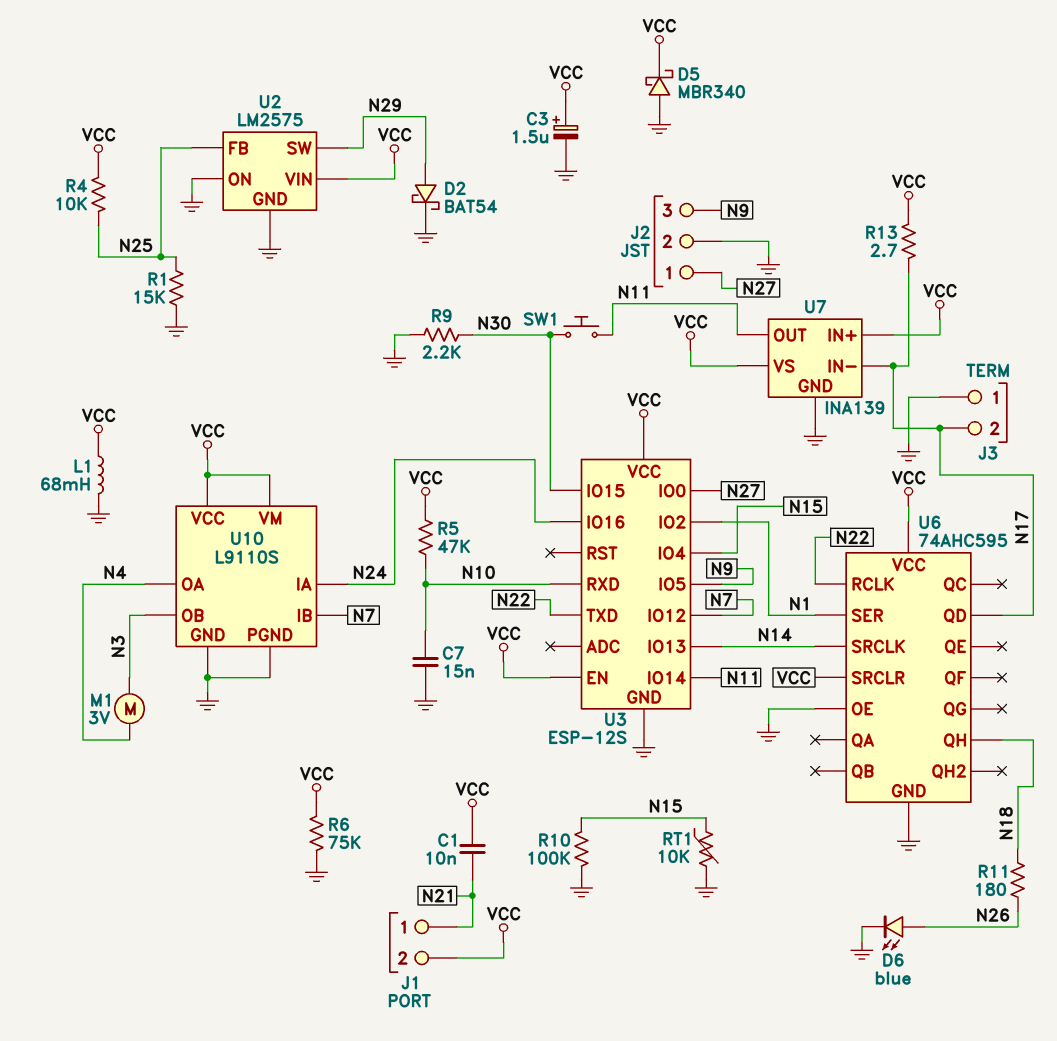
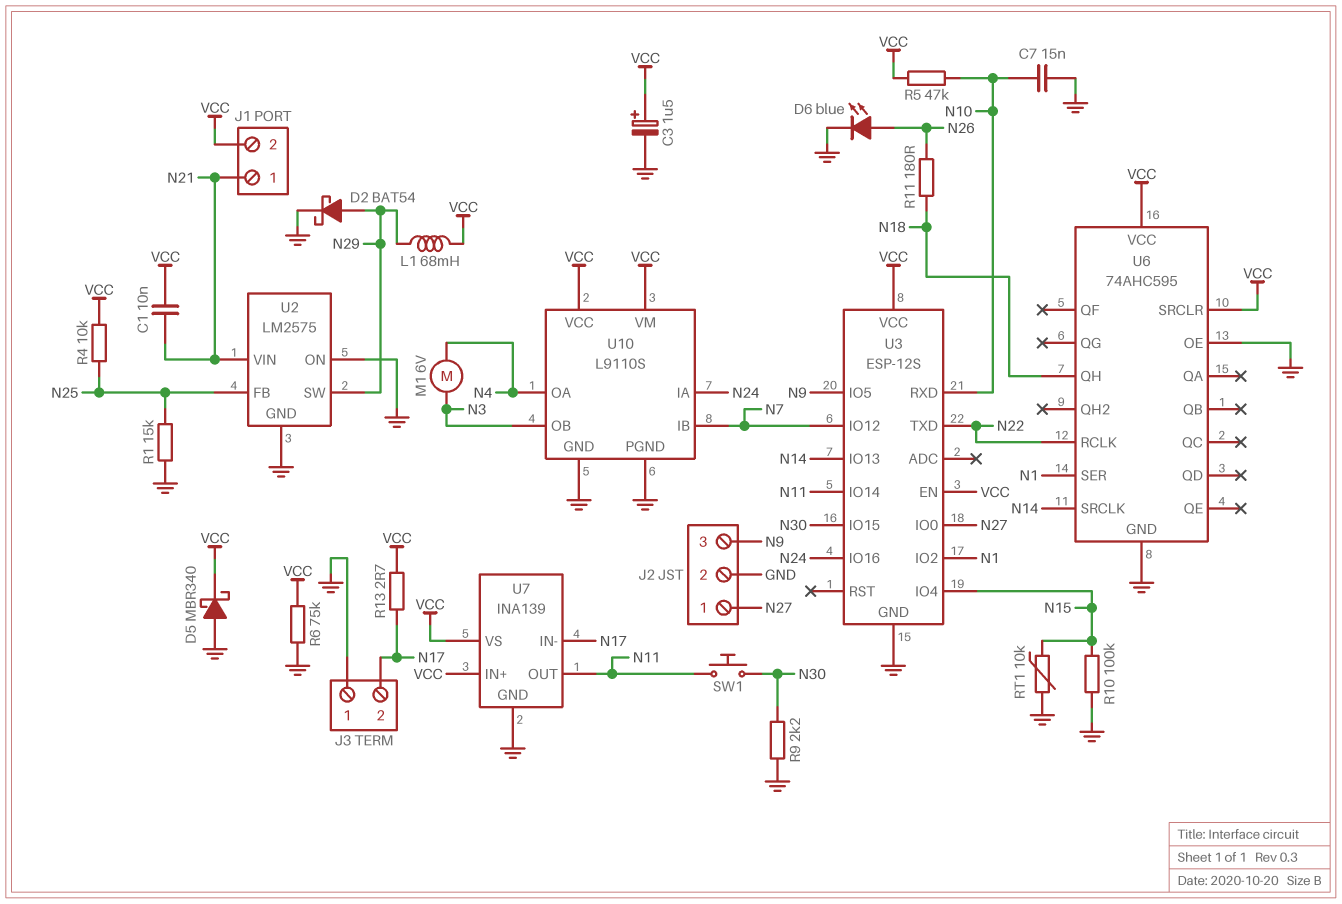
L1: 68mH (GND, VCC) -> 68mH (N29, VCC)
M1: motor 3V (N3, N4) -> motor 6V (N3, N4)
U2 pin VIN: VCC -> N21
U6 pin QD: N17 -> none

